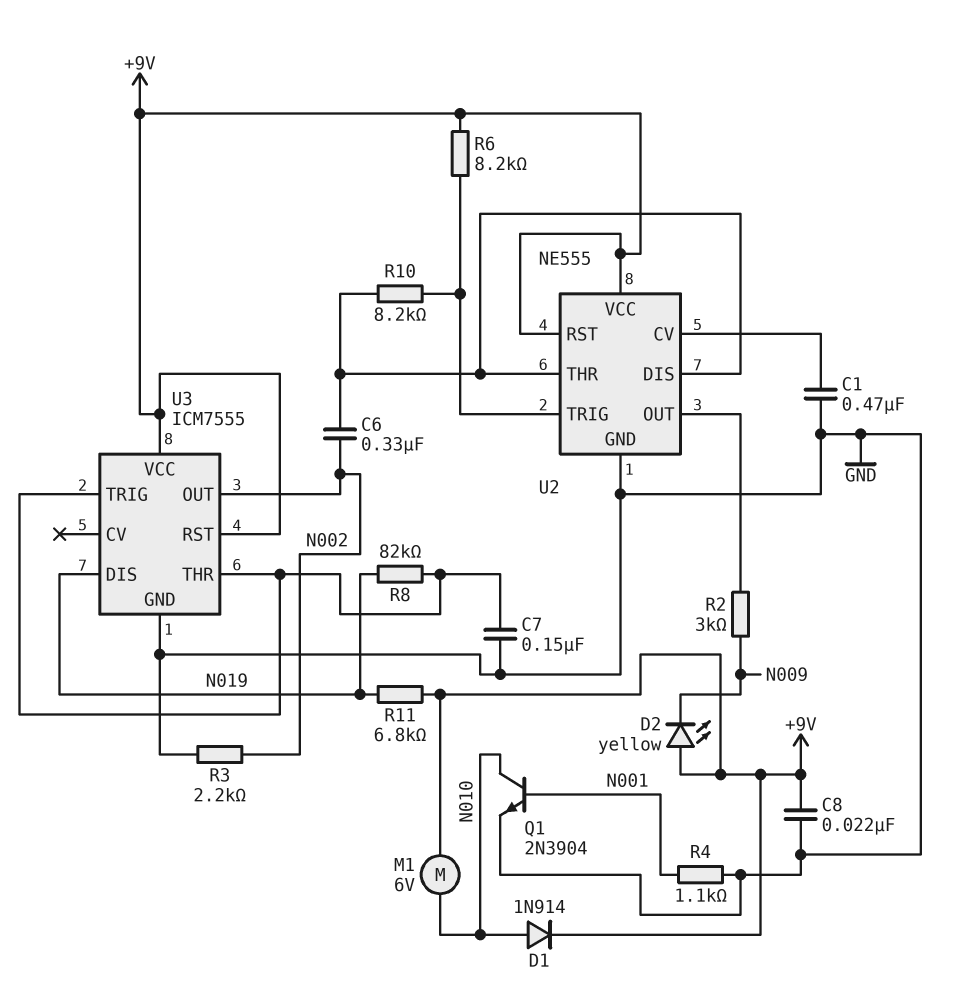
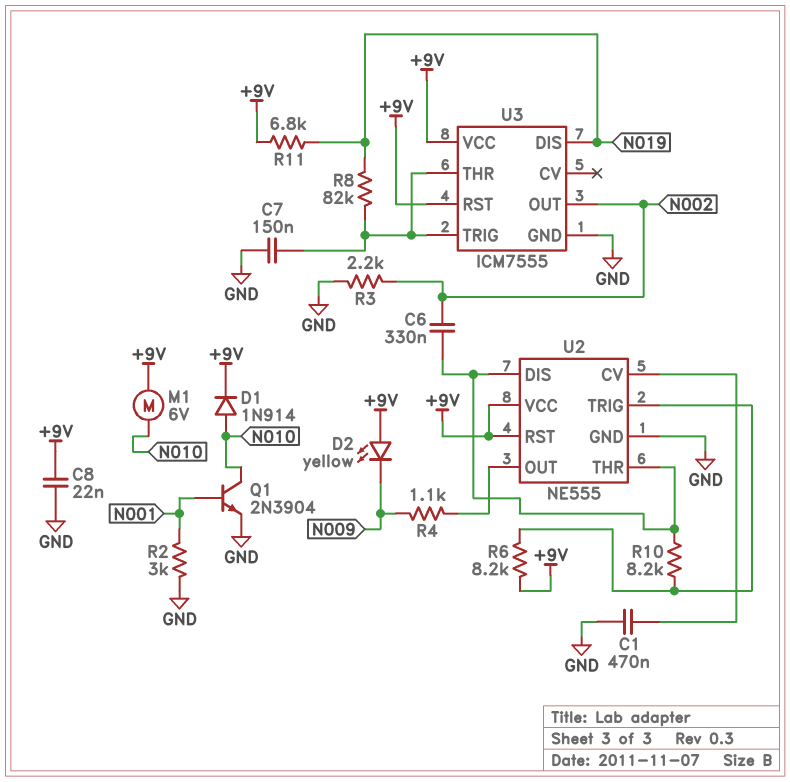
R2: 3k (N009, U2/OUT) -> 3k (GND, N001)
R4: 1.1k (GND, N001) -> 1.1k (N009, U2/OUT)

